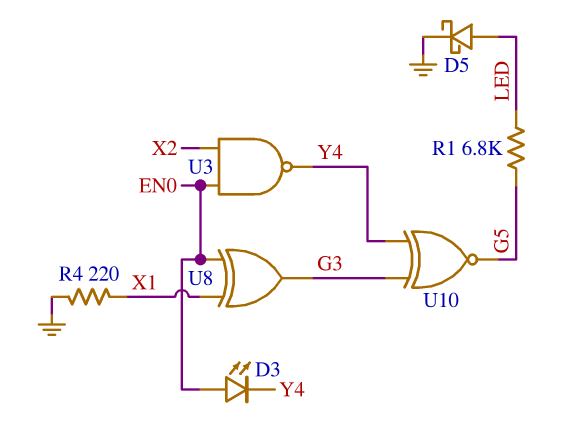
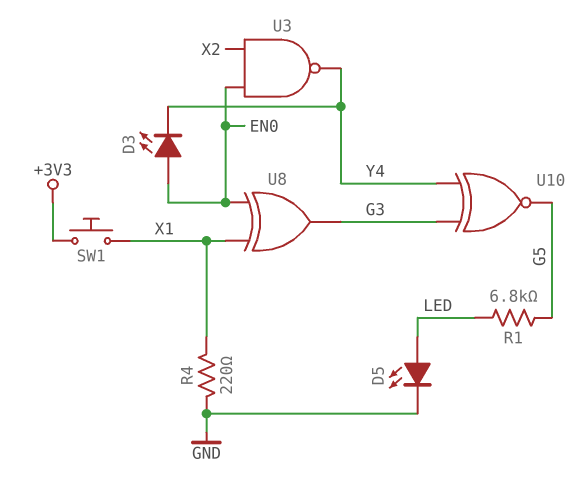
D5: schottky (A LED, K GND) -> LED (A LED, K GND)
SW1: none -> button (+3V3, X1)

